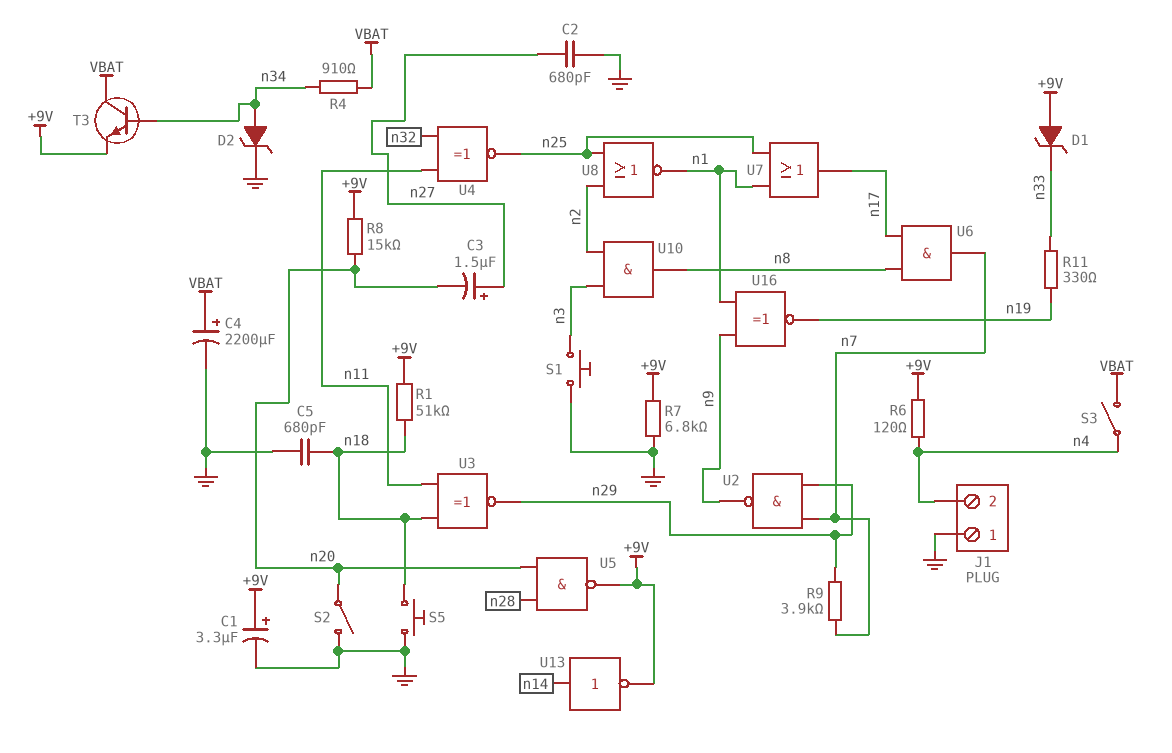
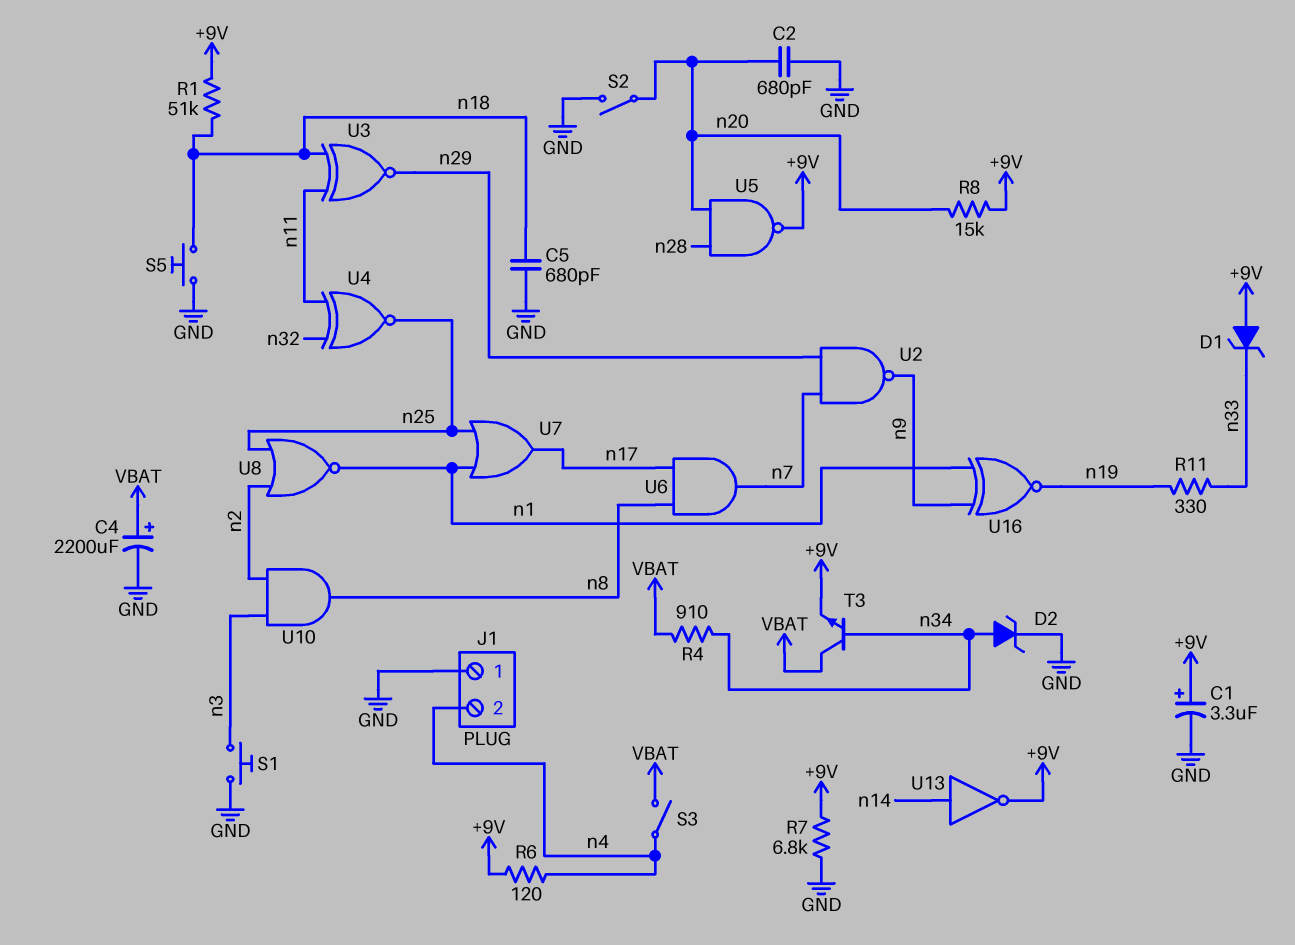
C2: 680pF (GND, n27) -> 680pF (GND, n20)
C3: 1.5uF (plus n27, minus n20) -> none
R9: 3.9k (n7, n29) -> none

